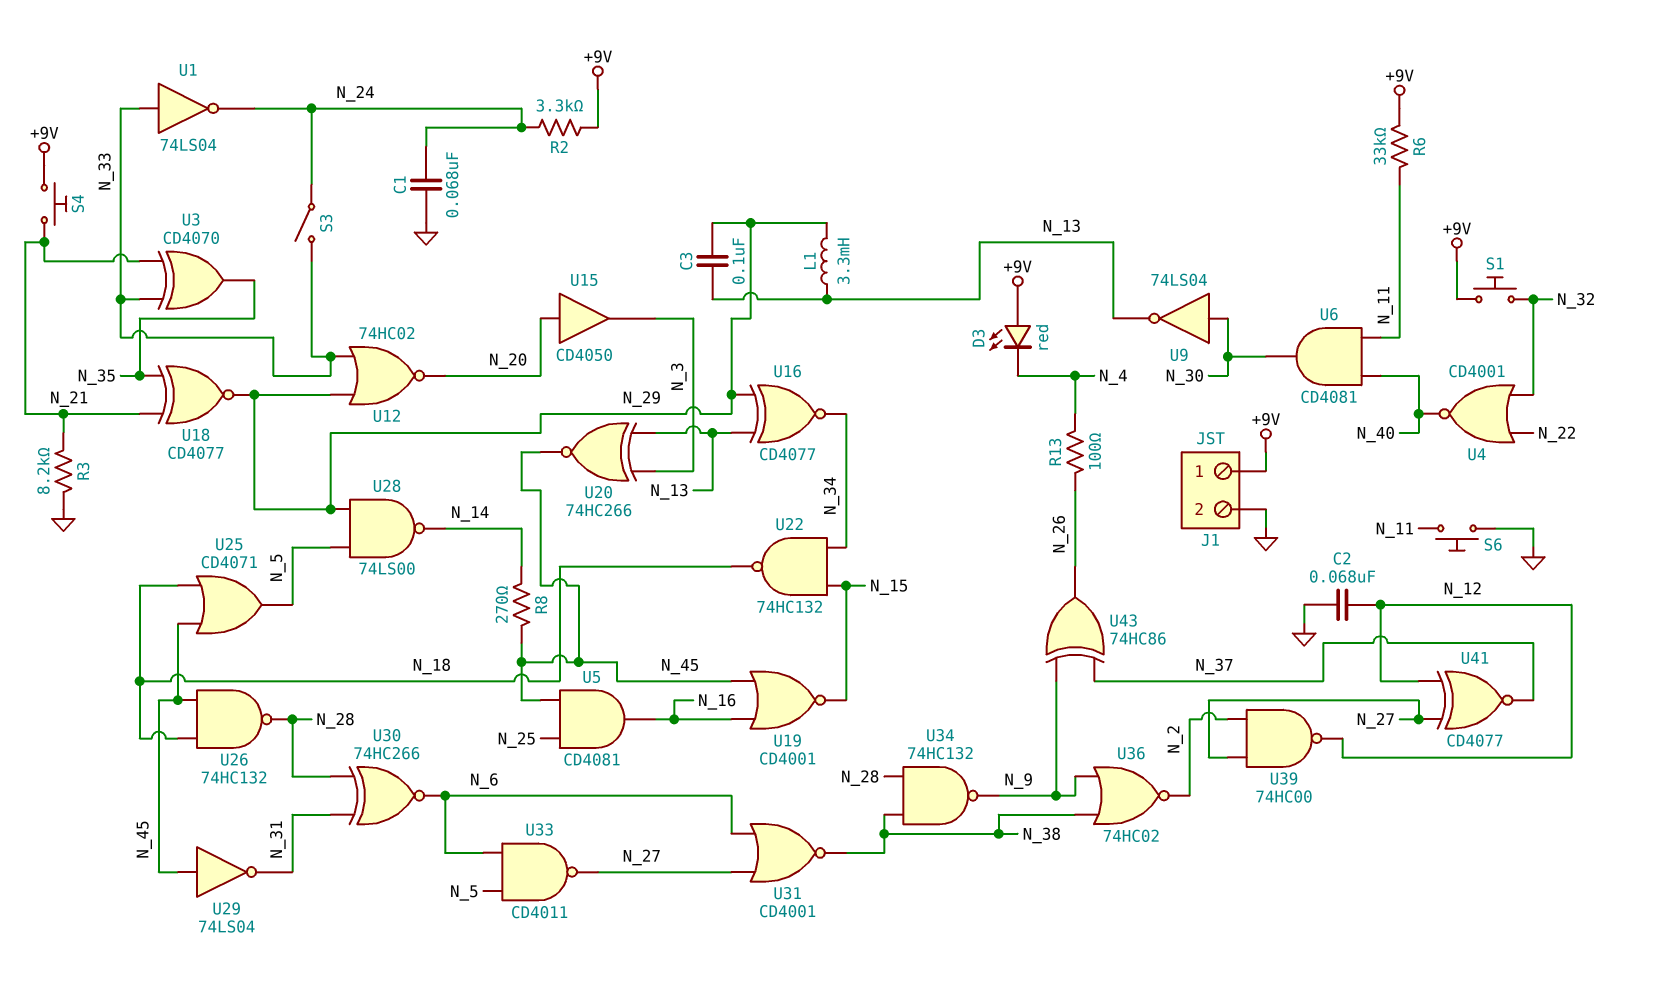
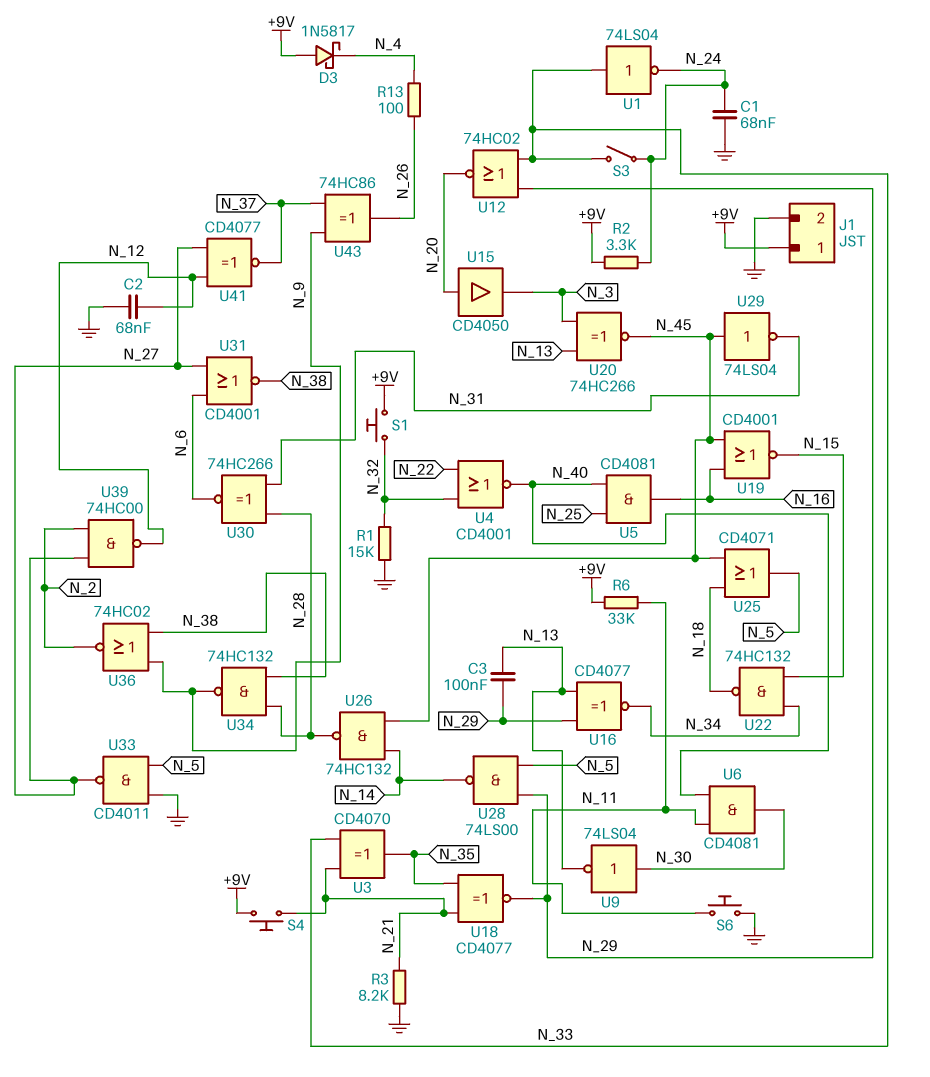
D3: LED red (A +9V, K N_4) -> schottky 1N5817 (A +9V, K N_4)
L1: 3.3mH (N_13, N_29) -> none
R1: none -> 15k (GND, N_32)
R8: 270 (N_14, N_45) -> none
U5: AND CD4081 (in N_25, in N_45, out N_16) -> AND CD4081 (in N_25, in N_40, out N_16)
U26: NAND 74HC132 (in N_18, in N_45, out N_28) -> NAND 74HC132 (in N_14, in N_45, out N_28)
U33: NAND CD4011 (in N_5, in N_6, out N_27) -> NAND CD4011 (in GND, in N_5, out N_27)

